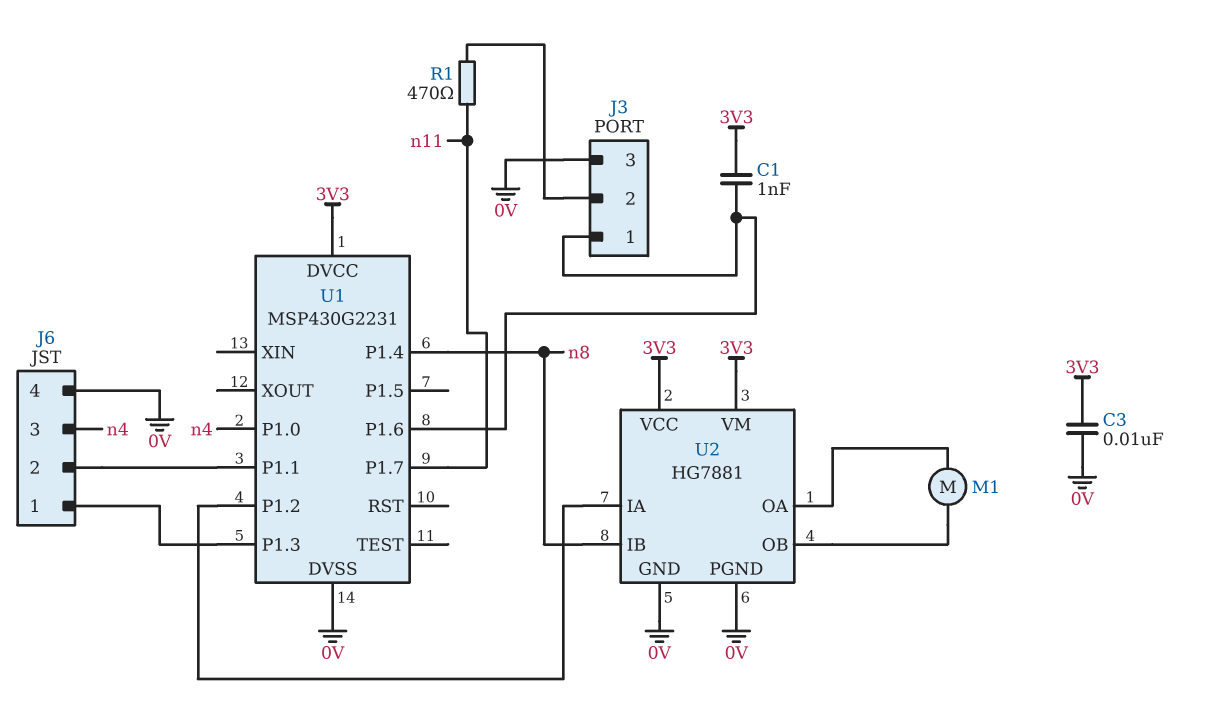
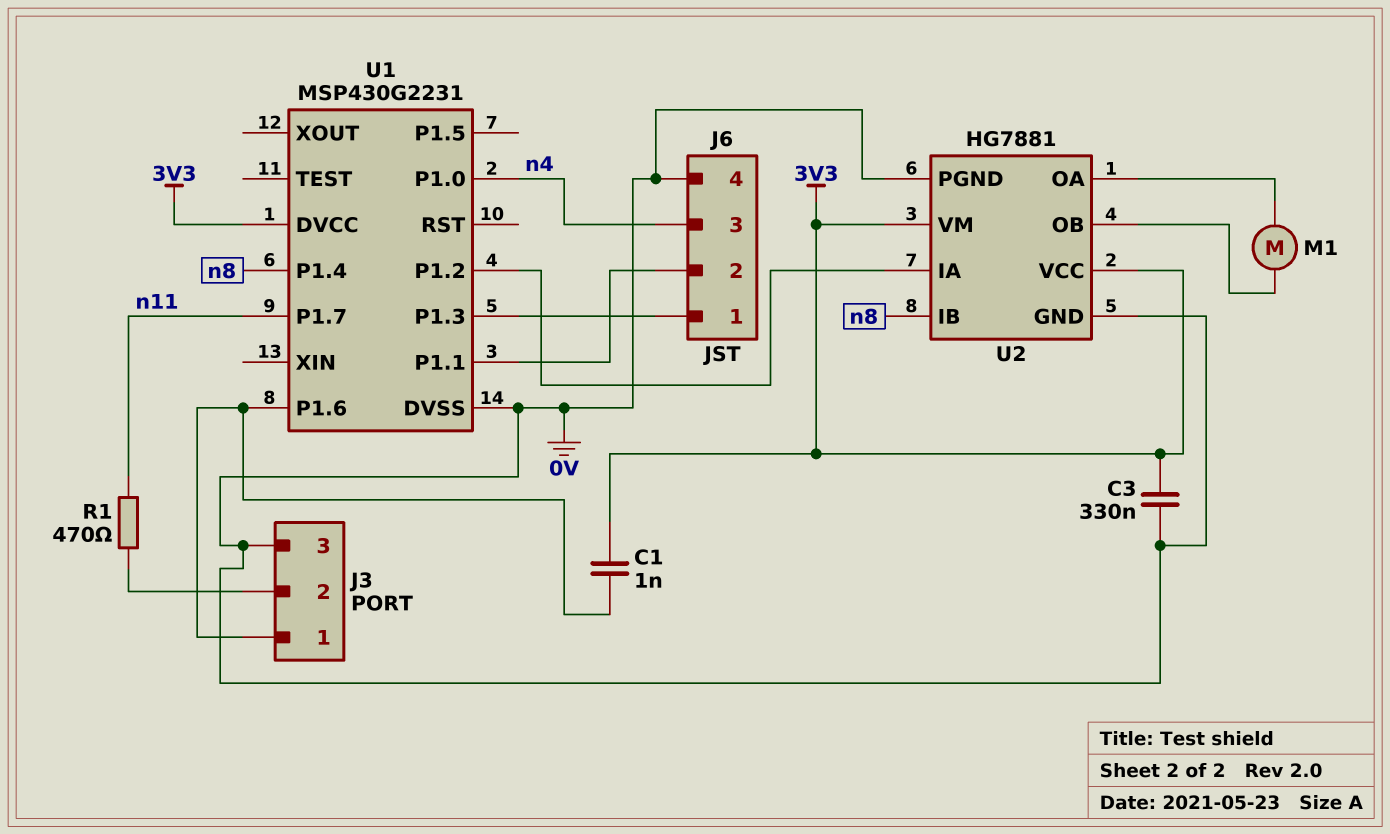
C3: 10nF (0V, 3V3) -> 330nF (0V, 3V3)

